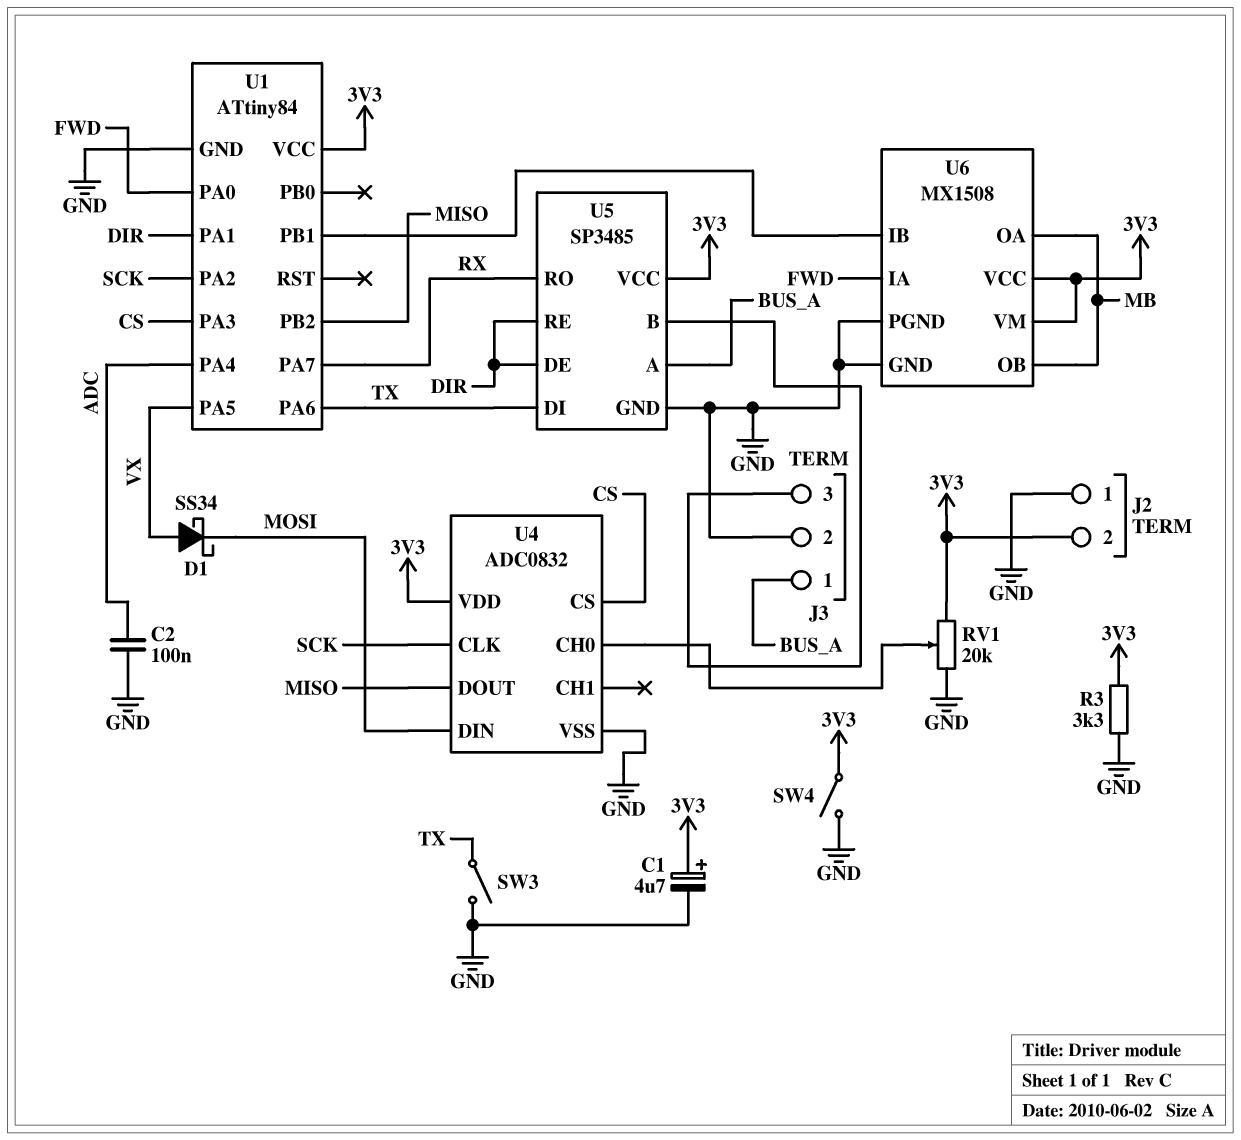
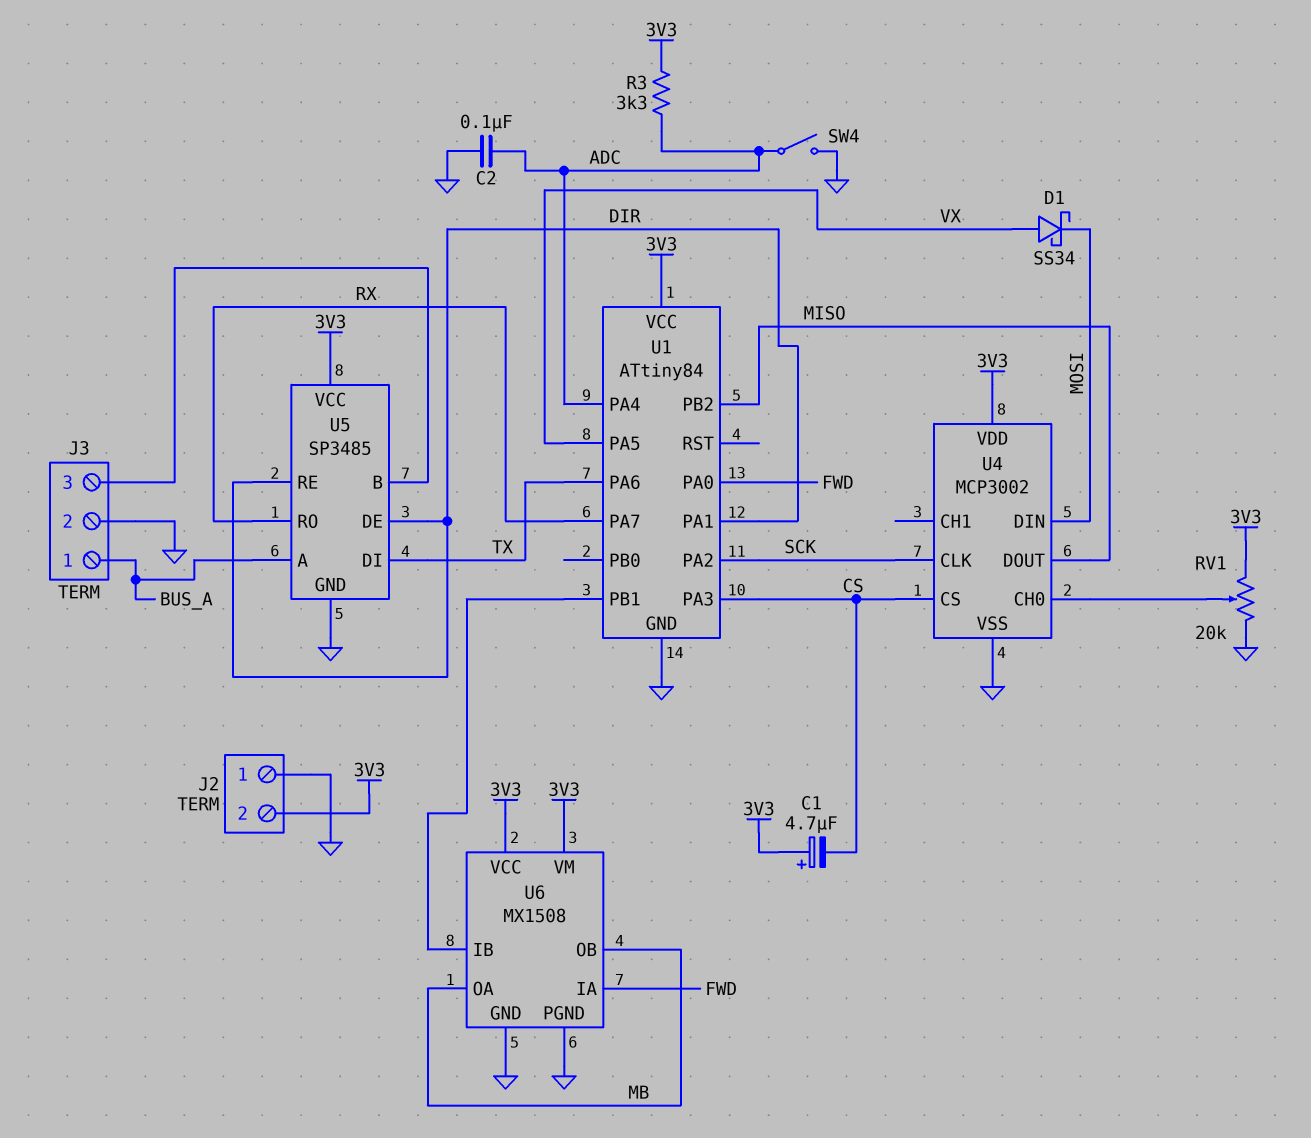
C1: 4.7uF (plus 3V3, minus GND) -> 4.7uF (plus 3V3, minus CS)
R3: 3.3k (3V3, GND) -> 3.3k (3V3, ADC)
SW3: switch (GND, TX) -> none
SW4: switch (3V3, GND) -> switch (ADC, GND)
U4: ADC0832 -> MCP3002

